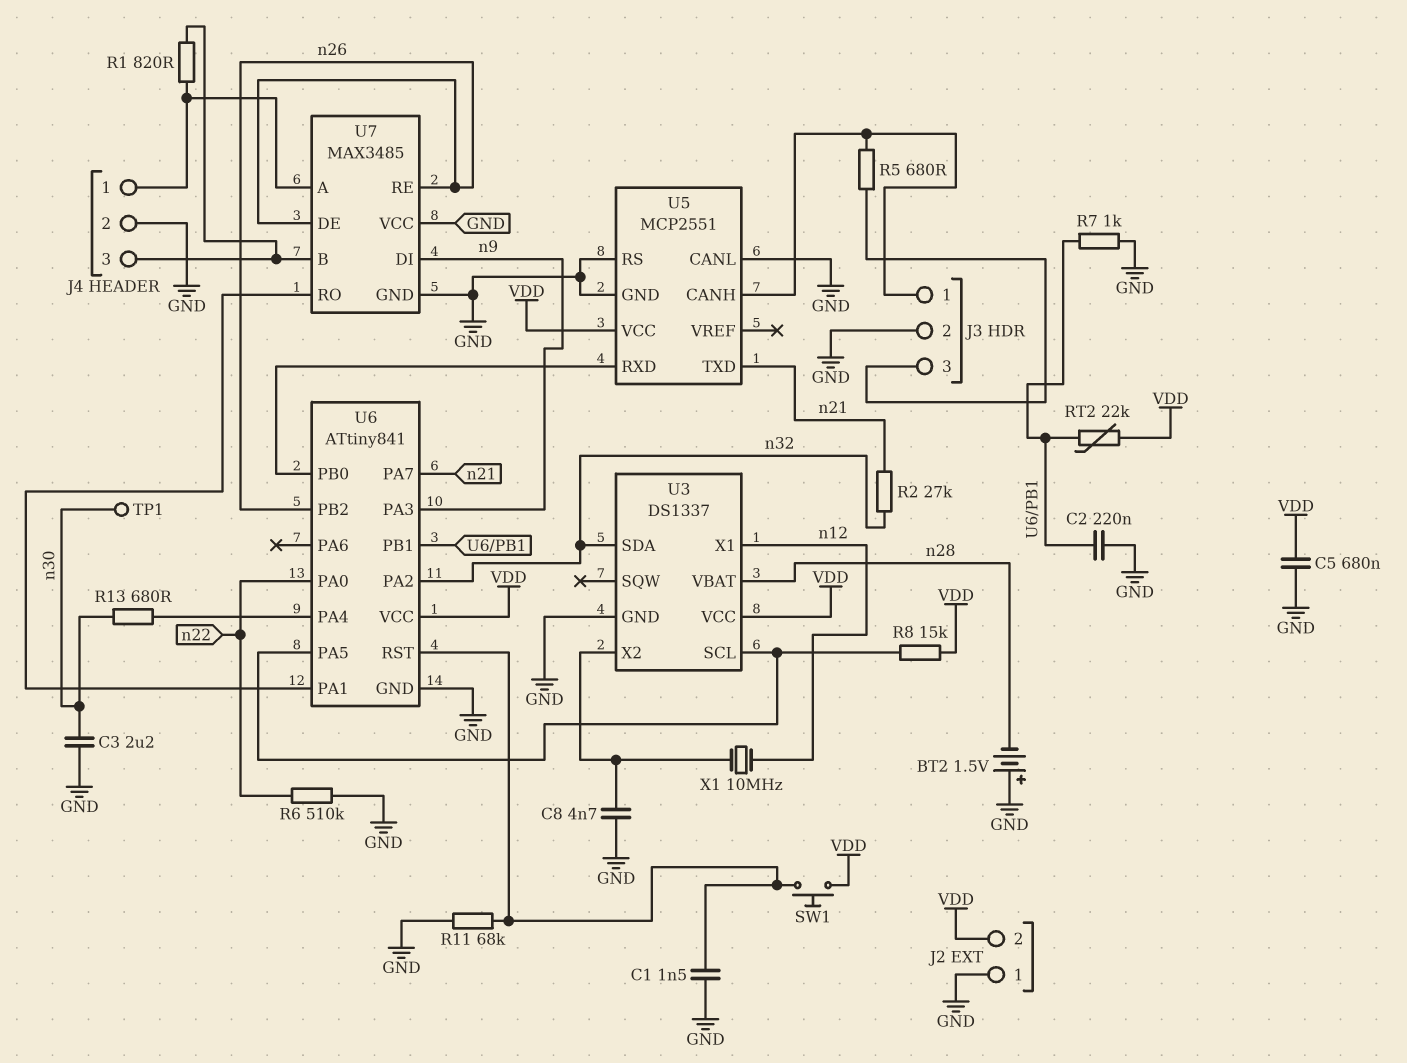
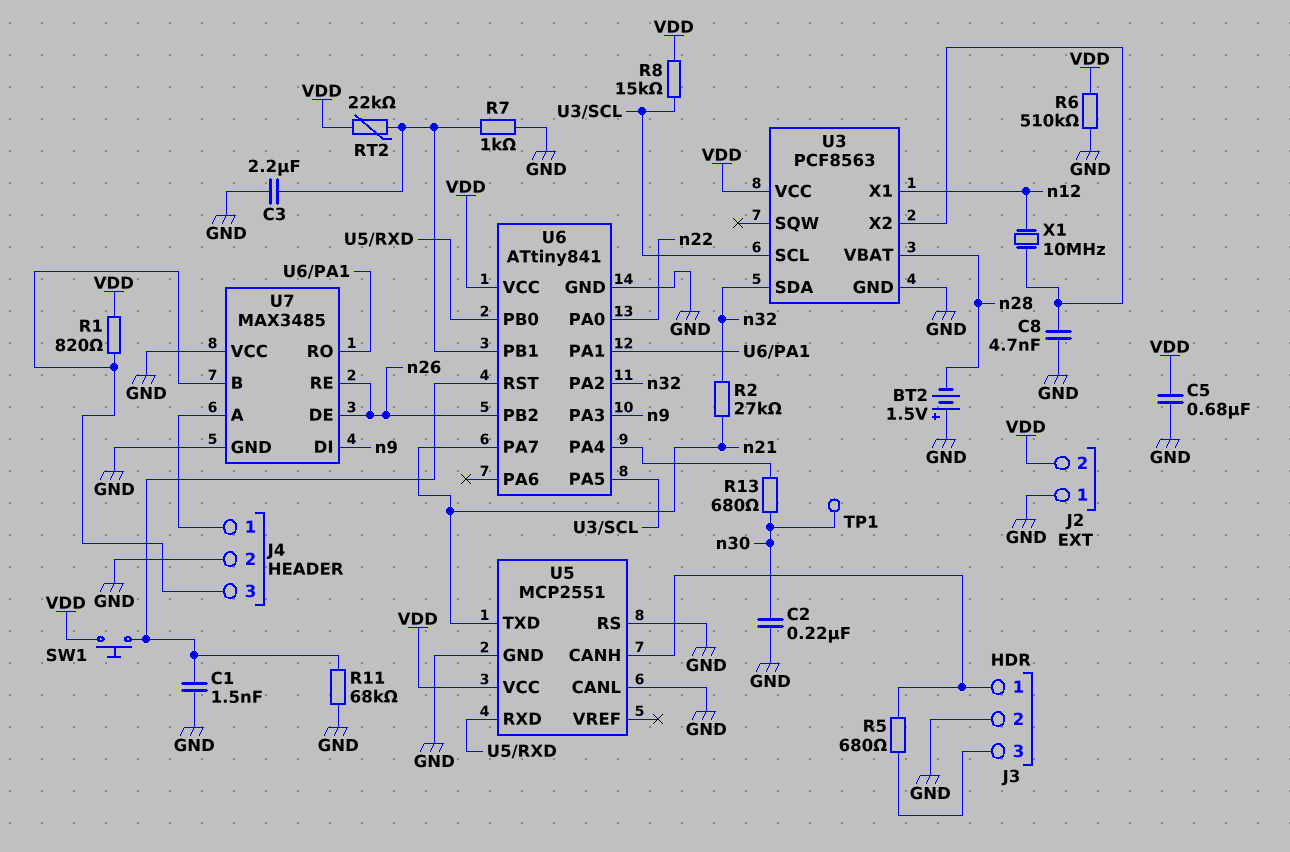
C2: 220nF (GND, U6/PB1) -> 220nF (GND, n30)
C3: 2.2uF (GND, n30) -> 2.2uF (GND, U6/PB1)
R1: 820 (J4/1, J4/3) -> 820 (J4/3, VDD)
R6: 510k (GND, n22) -> 510k (GND, VDD)
U3: DS1337 -> PCF8563

